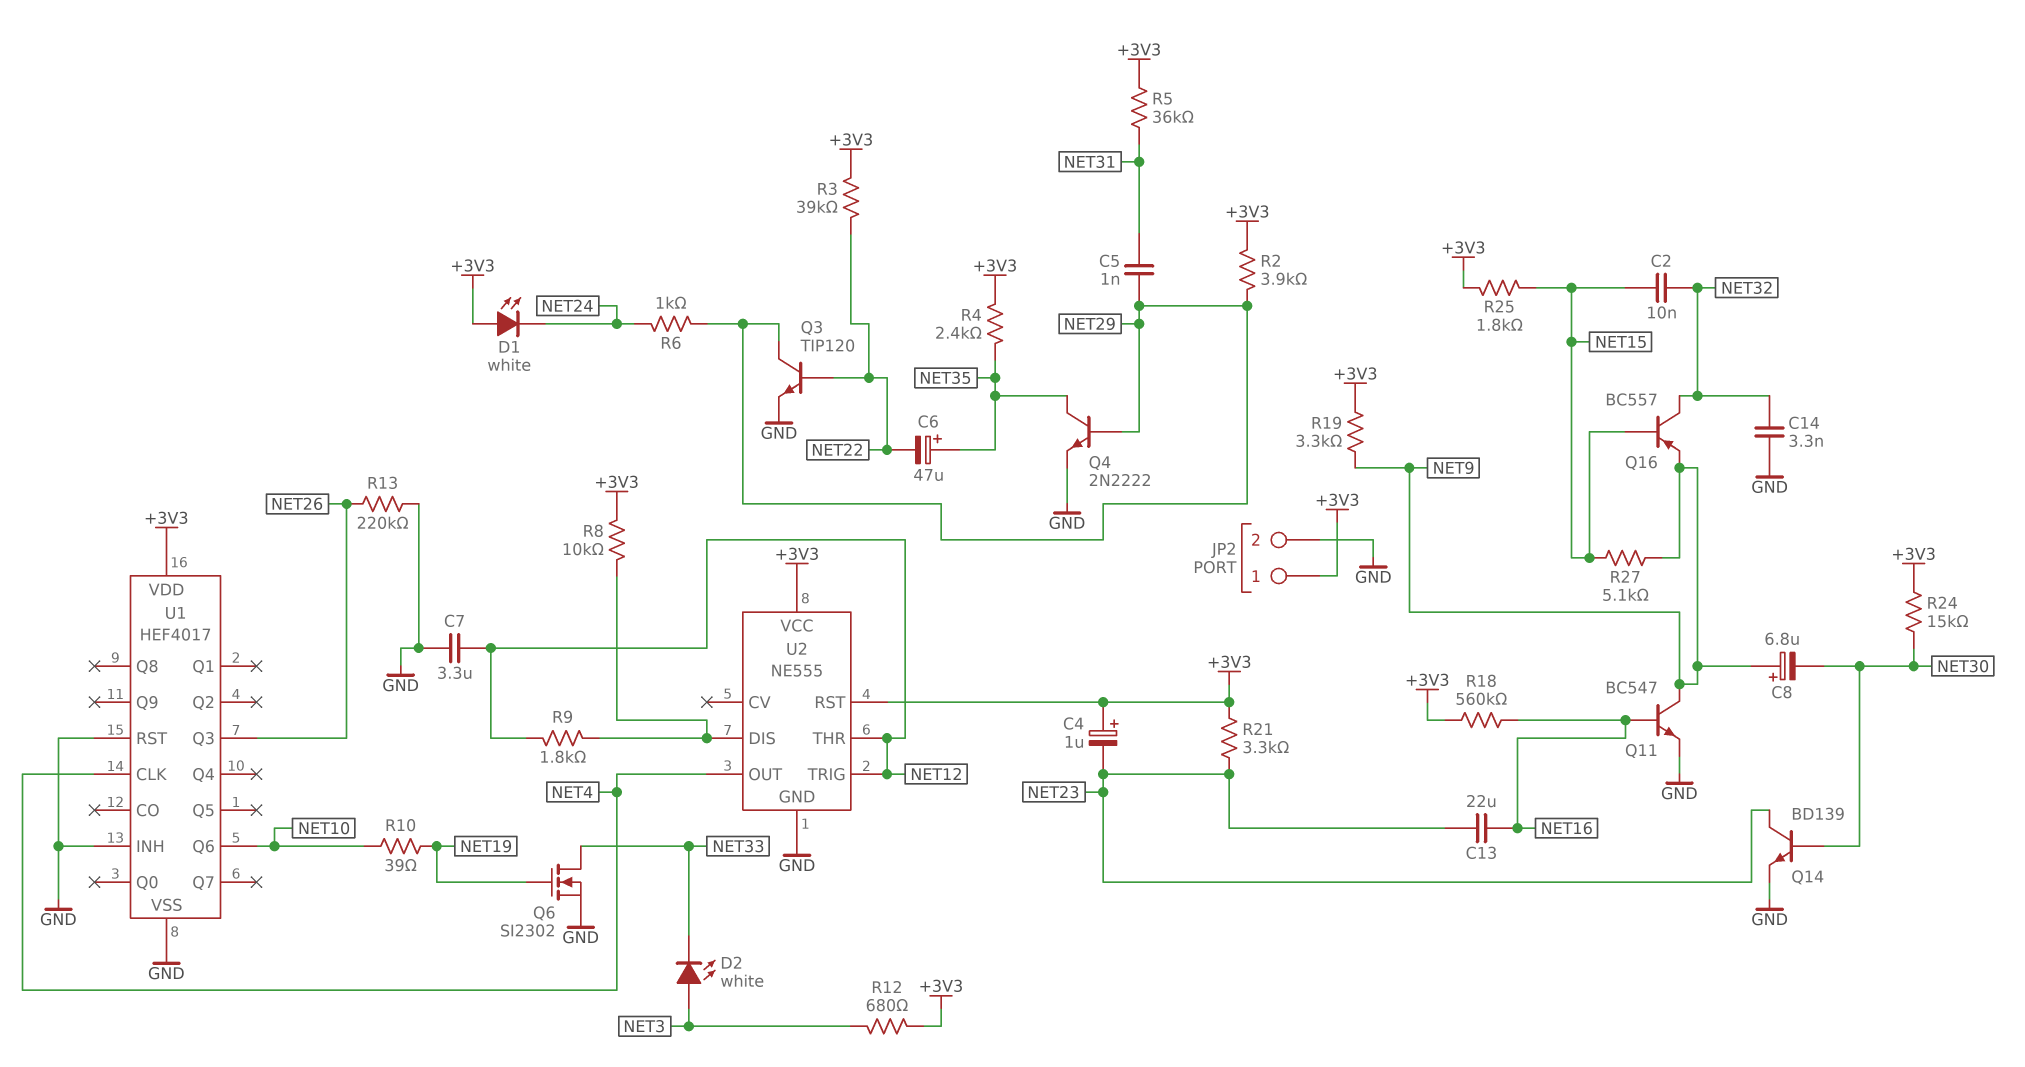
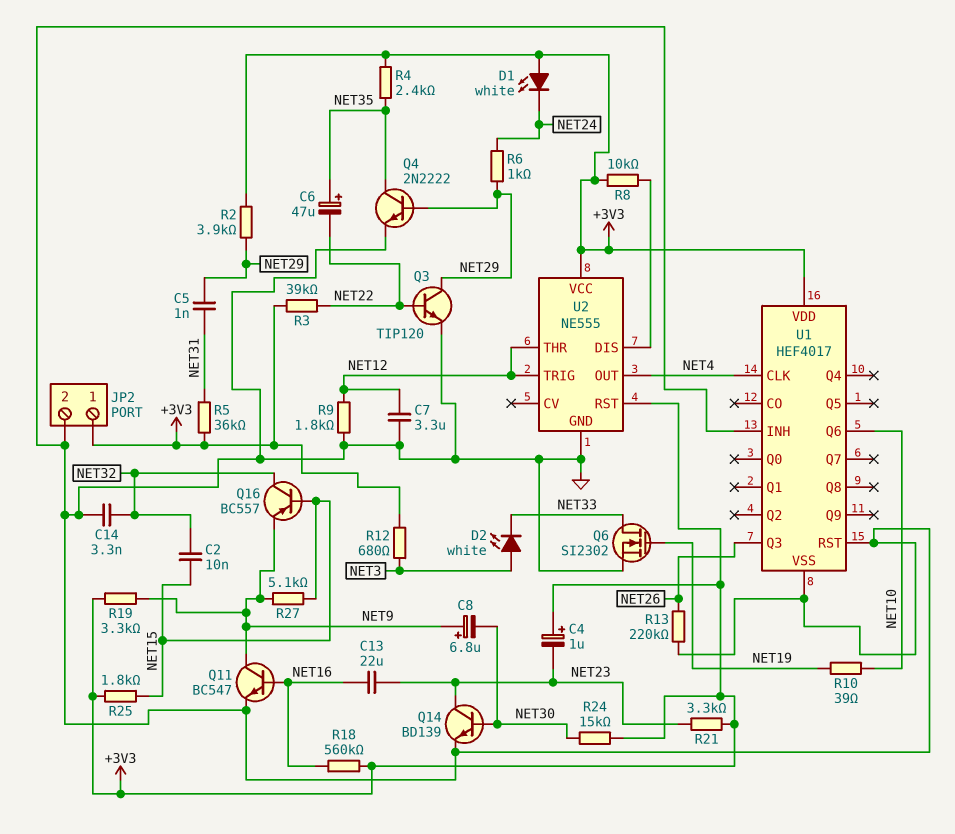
R9: 1.8k (NET12, U2/DIS) -> 1.8k (GND, NET12)

